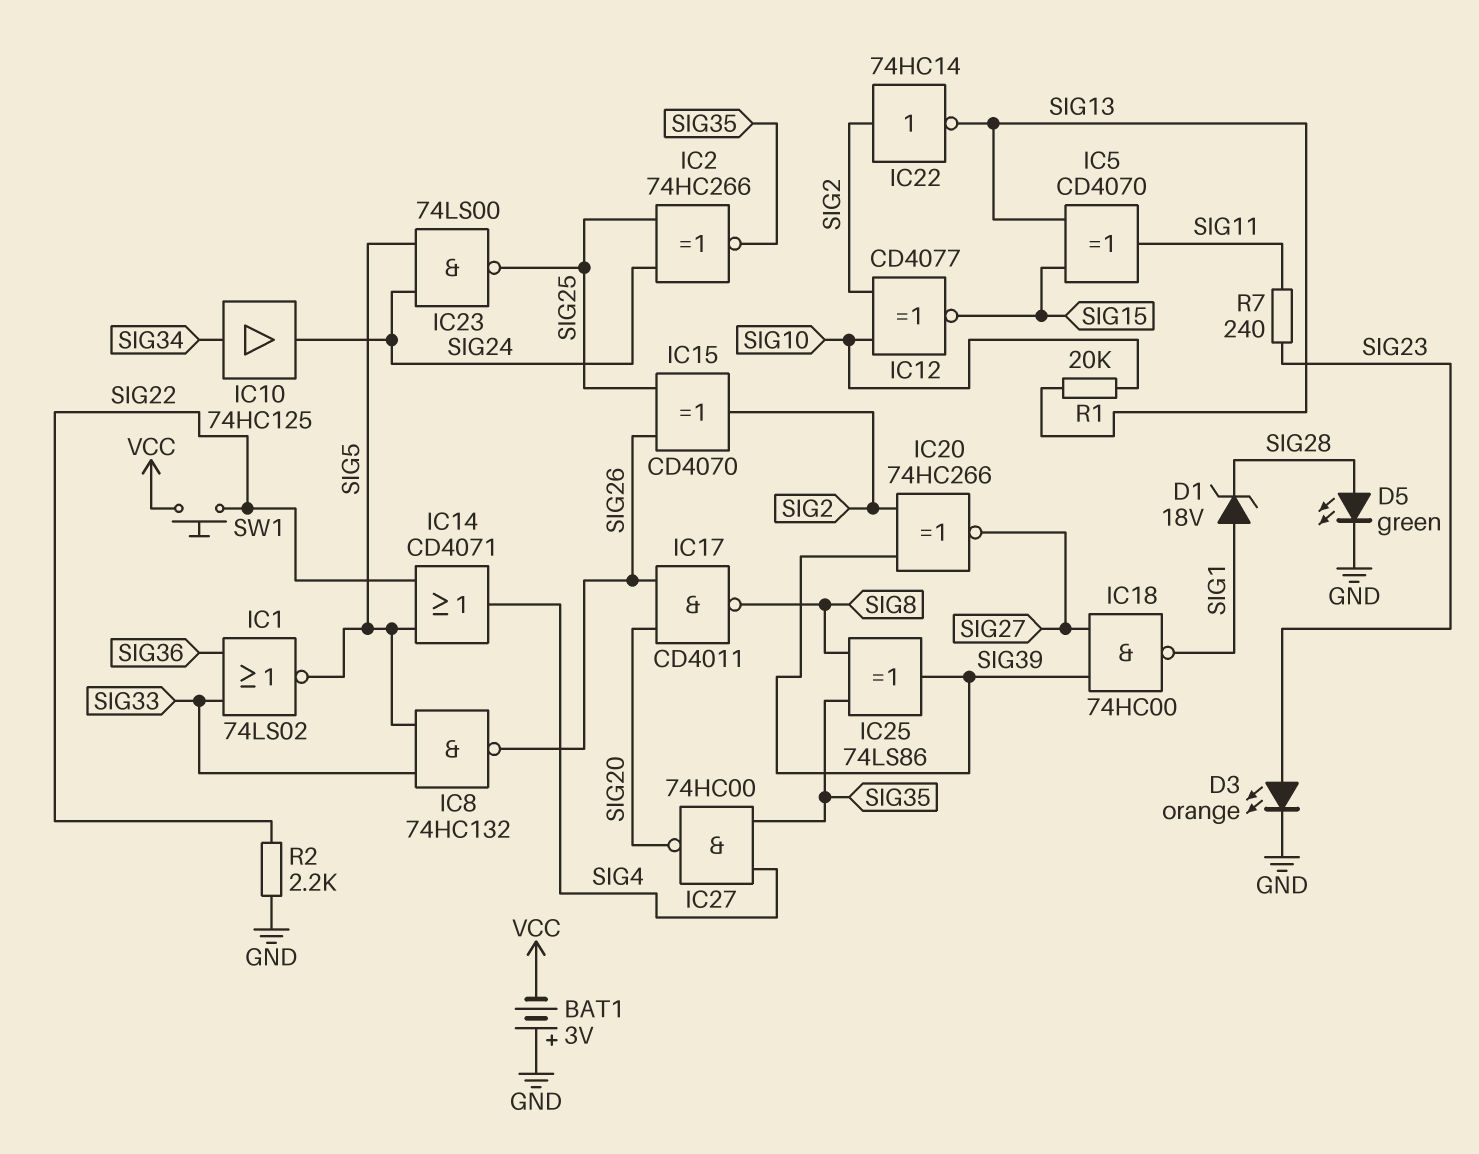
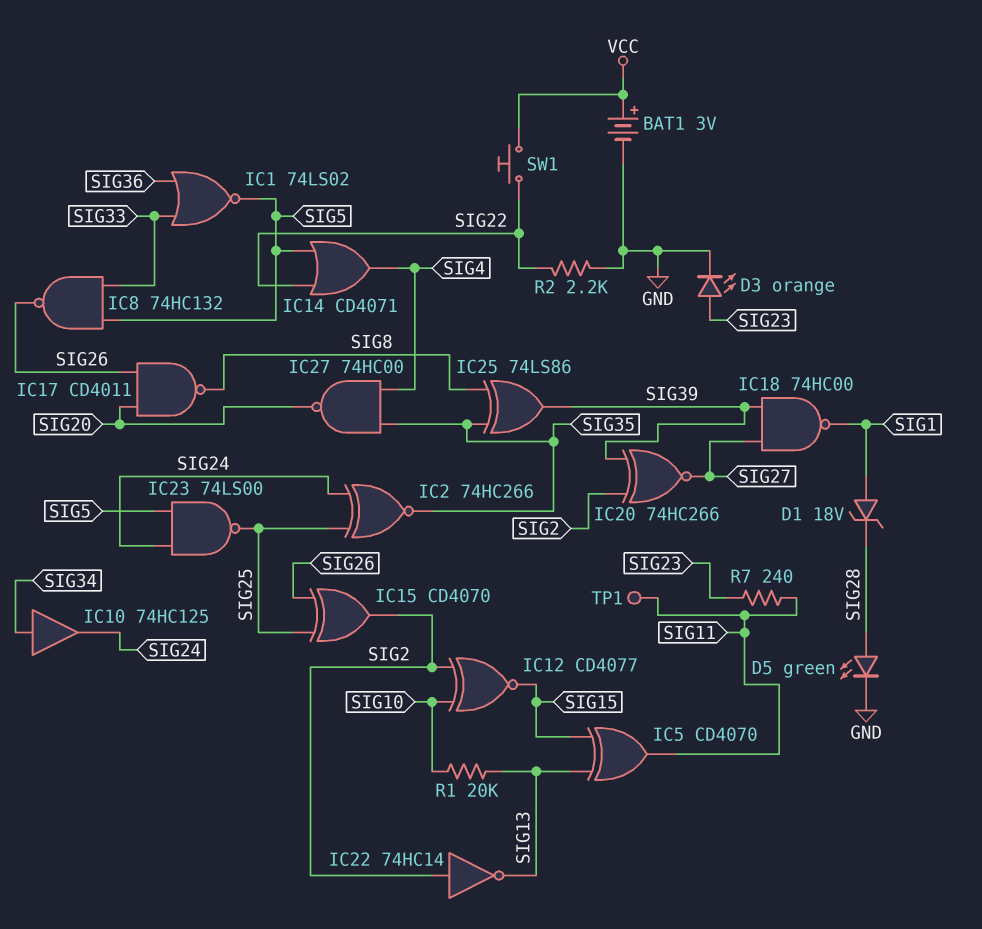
BAT1: 3V (plus GND, minus VCC) -> 3V (plus VCC, minus GND)
TP1: none -> test point (SIG11)

